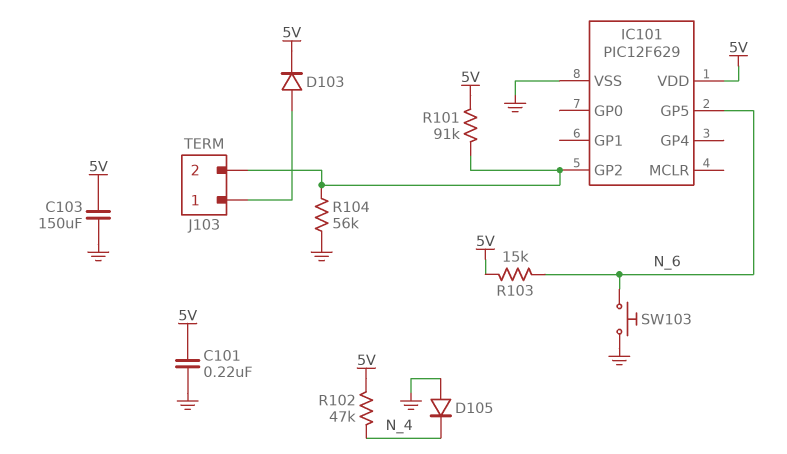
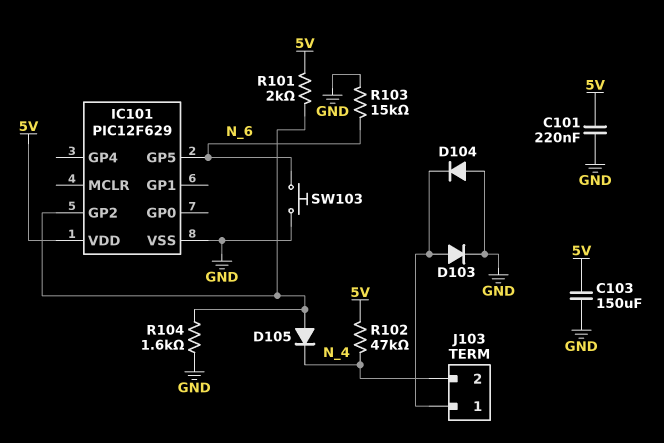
D103: diode (A J103/1, K 5V) -> diode (A J103/1, K GND)
D104: none -> diode (A GND, K J103/1)
D105: diode (A GND, K N_4) -> diode (A IC101/GP2, K N_4)
J103 pin 2: IC101/GP2 -> N_4
R101: 91k (5V, IC101/GP2) -> 2k (5V, IC101/GP2)
R103: 15k (5V, N_6) -> 15k (GND, N_6)
R104: 56k (GND, IC101/GP2) -> 1.6k (GND, IC101/GP2)

